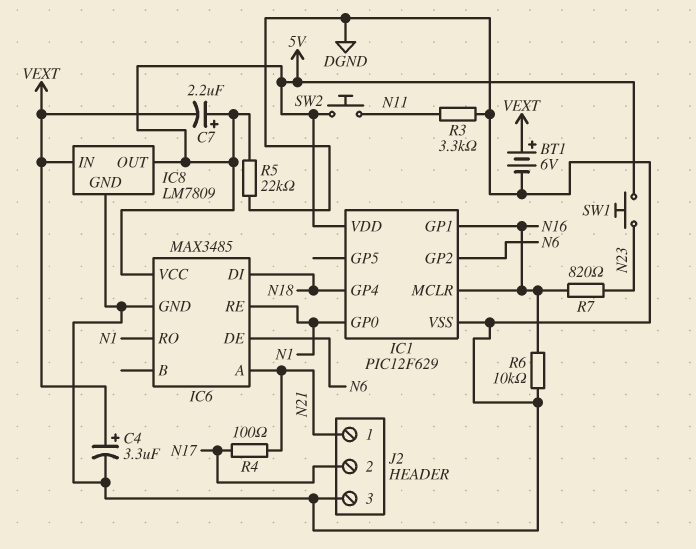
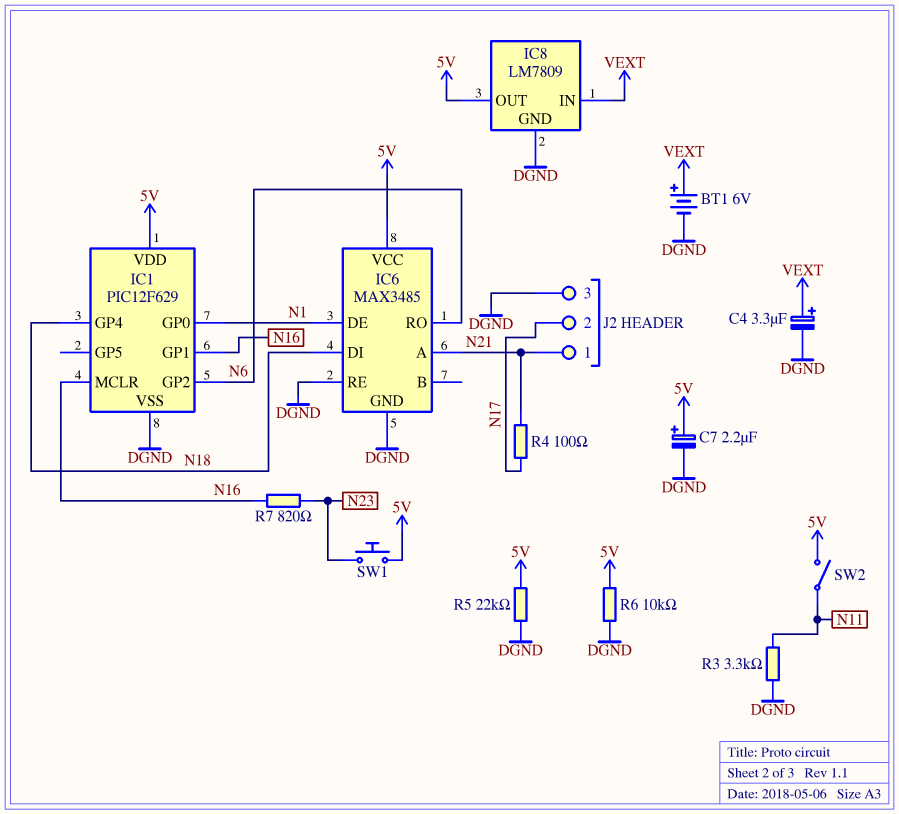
C7: 2.2uF (plus 5V, minus VEXT) -> 2.2uF (plus 5V, minus DGND)
IC6 pin DE: N6 -> N1
IC6 pin RE: N1 -> DGND
IC6 pin RO: N1 -> N6
R6: 10k (DGND, N16) -> 10k (5V, DGND)
SW2: button (5V, N11) -> switch (5V, N11)

